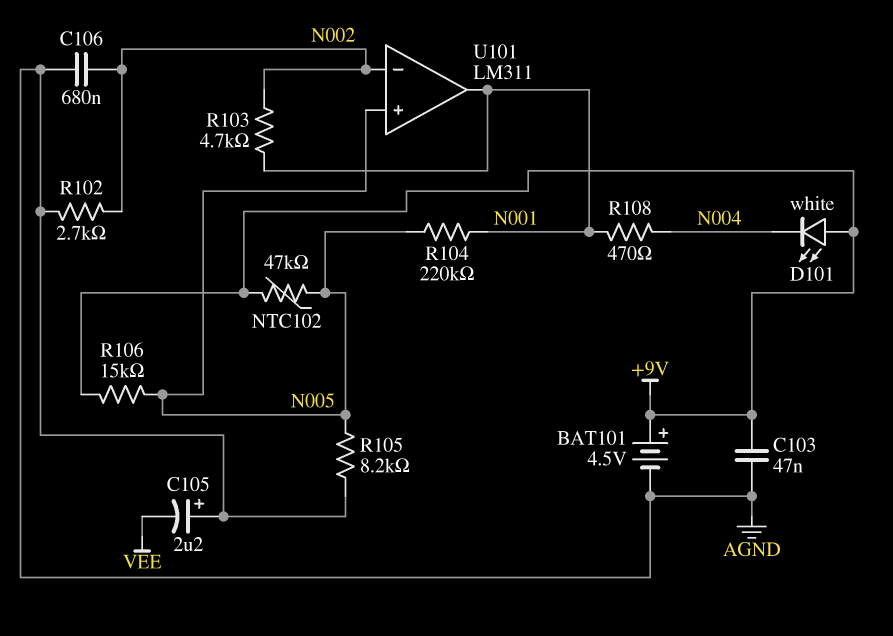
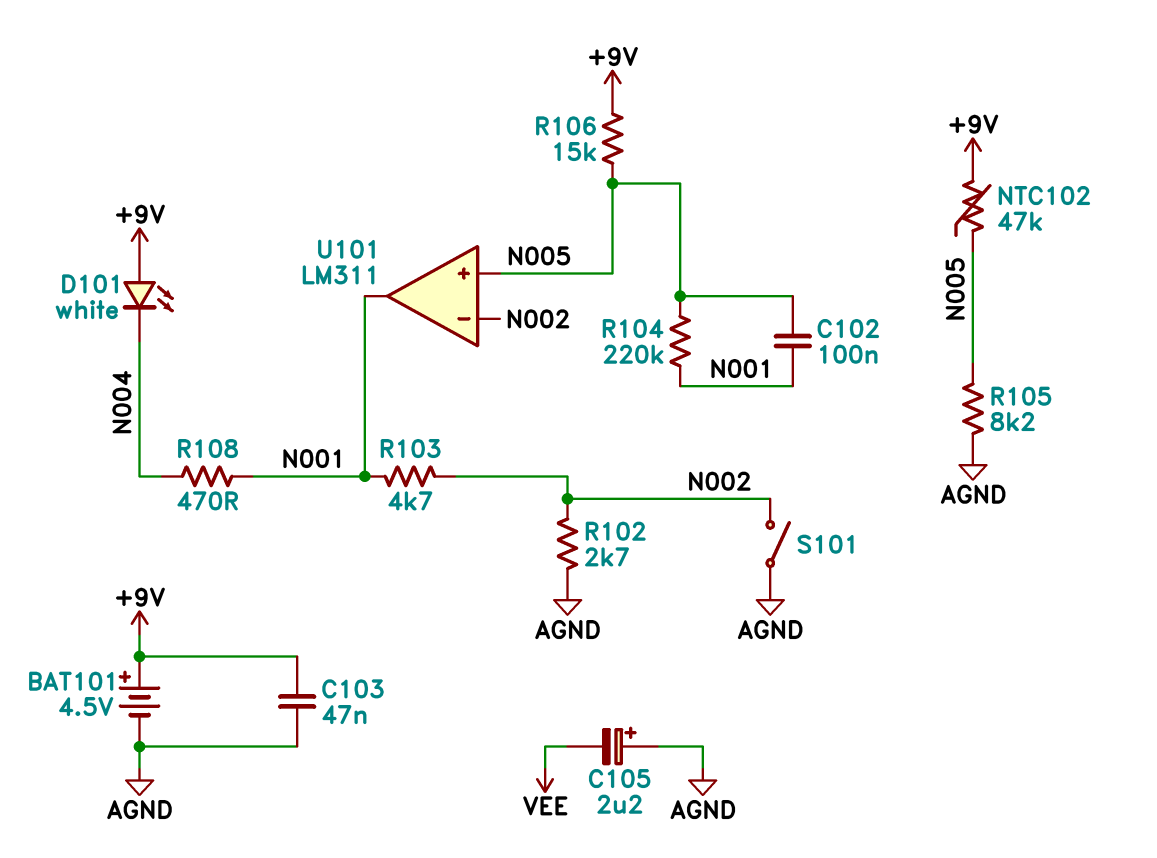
C102: none -> 100nF (N001, N005)
C106: 680nF (AGND, N002) -> none
S101: none -> switch (AGND, N002)

